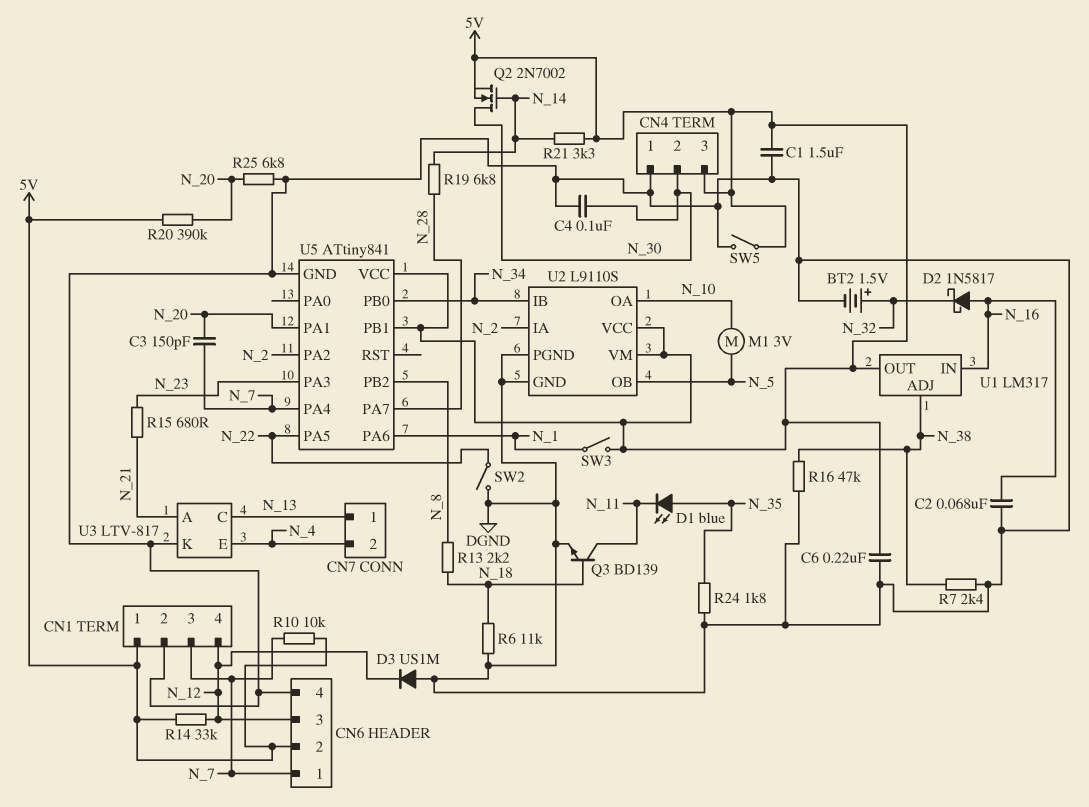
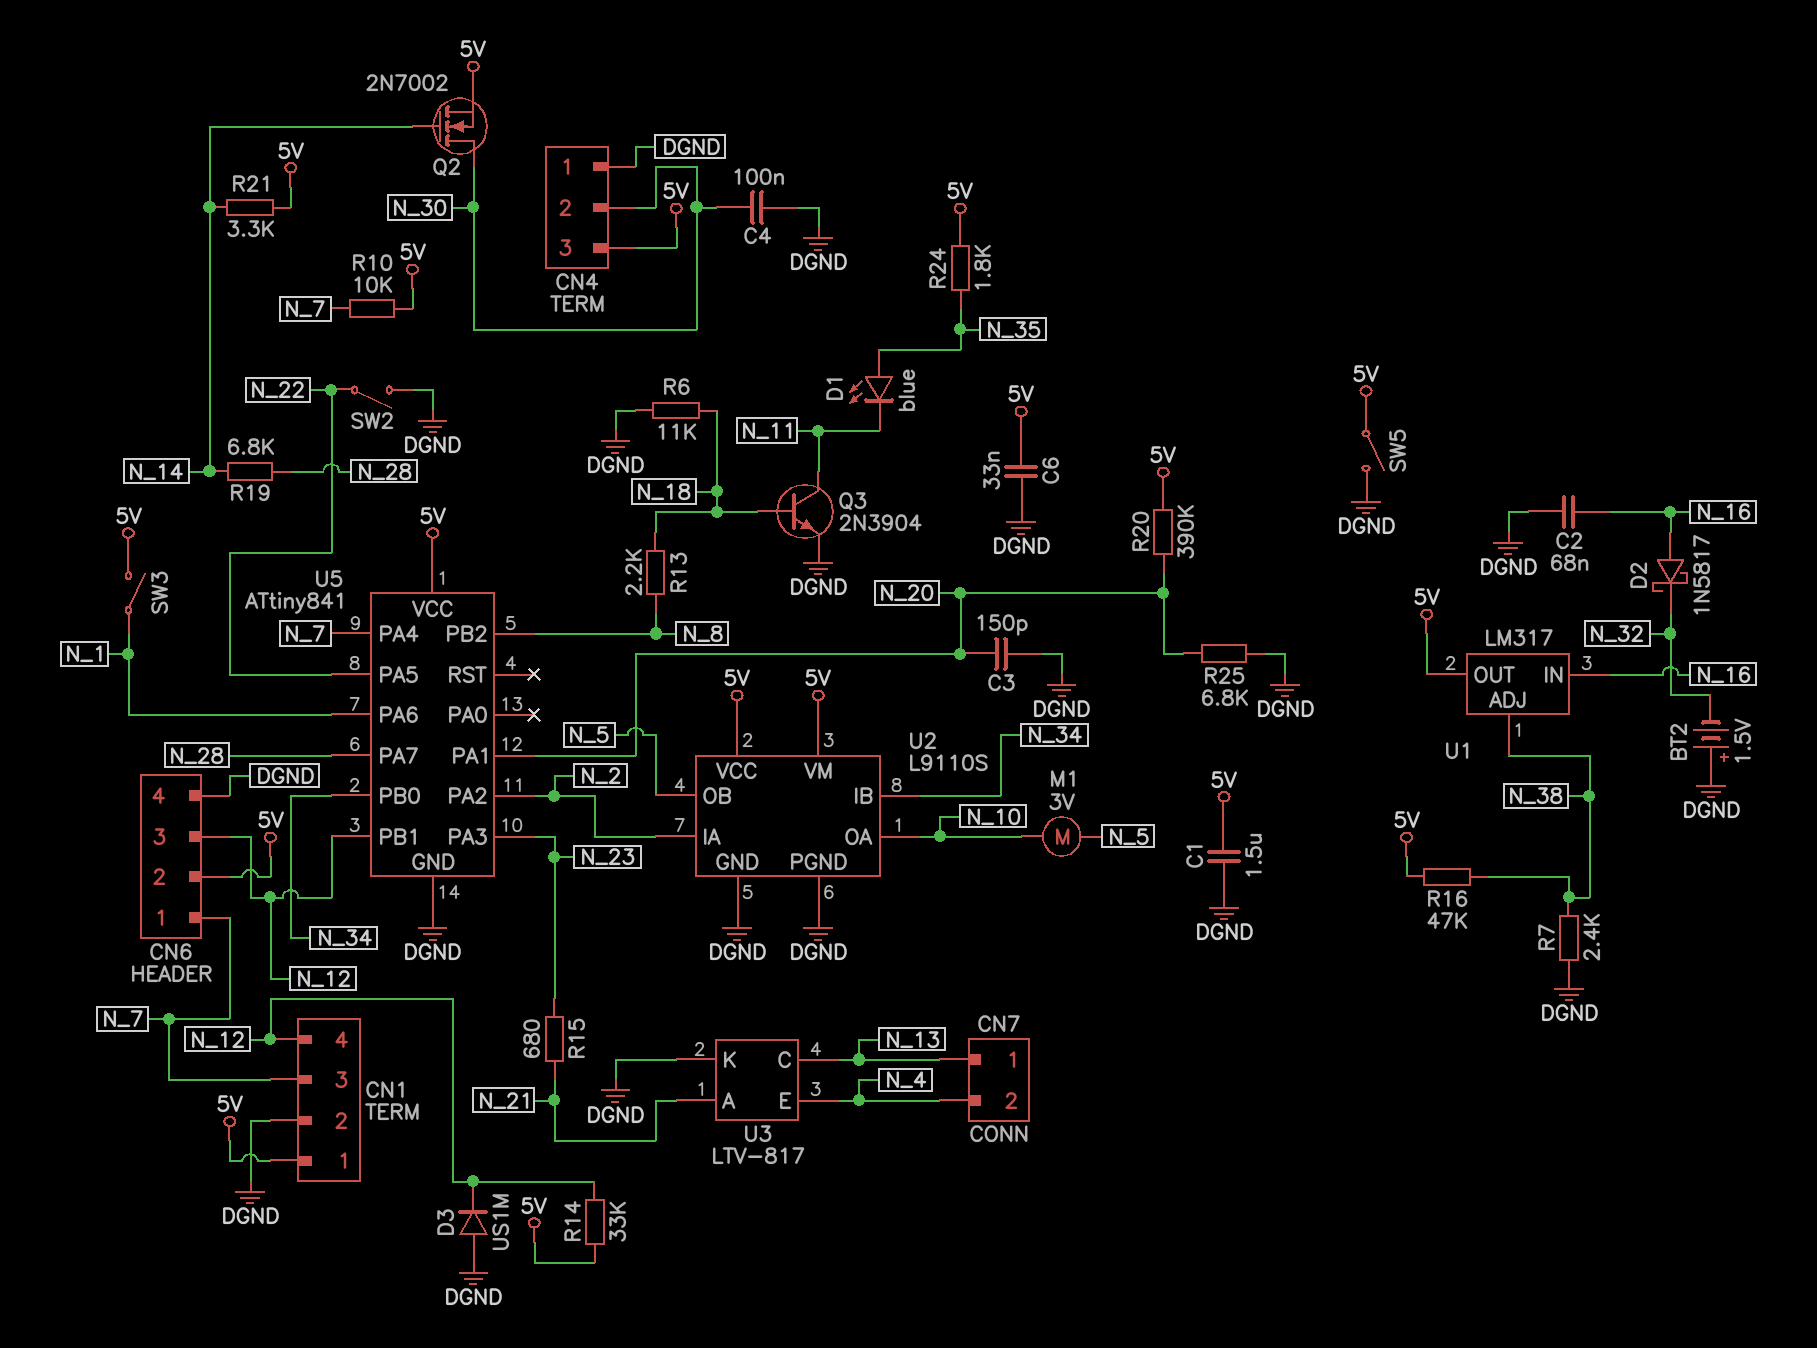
BT2: 1.5V (plus N_32, minus DGND) -> 1.5V (plus DGND, minus N_32)
C3: 150pF (N_7, N_20) -> 150pF (DGND, N_20)
C6: 220nF (5V, DGND) -> 33nF (5V, DGND)
Q3: NPN BD139 (B N_18, C N_11, E DGND) -> NPN 2N3904 (B N_18, C N_11, E DGND)
R16: 47k (DGND, N_38) -> 47k (5V, N_38)
R24: 1.8k (DGND, N_35) -> 1.8k (5V, N_35)
U5 pin PB1: 5V -> N_12

